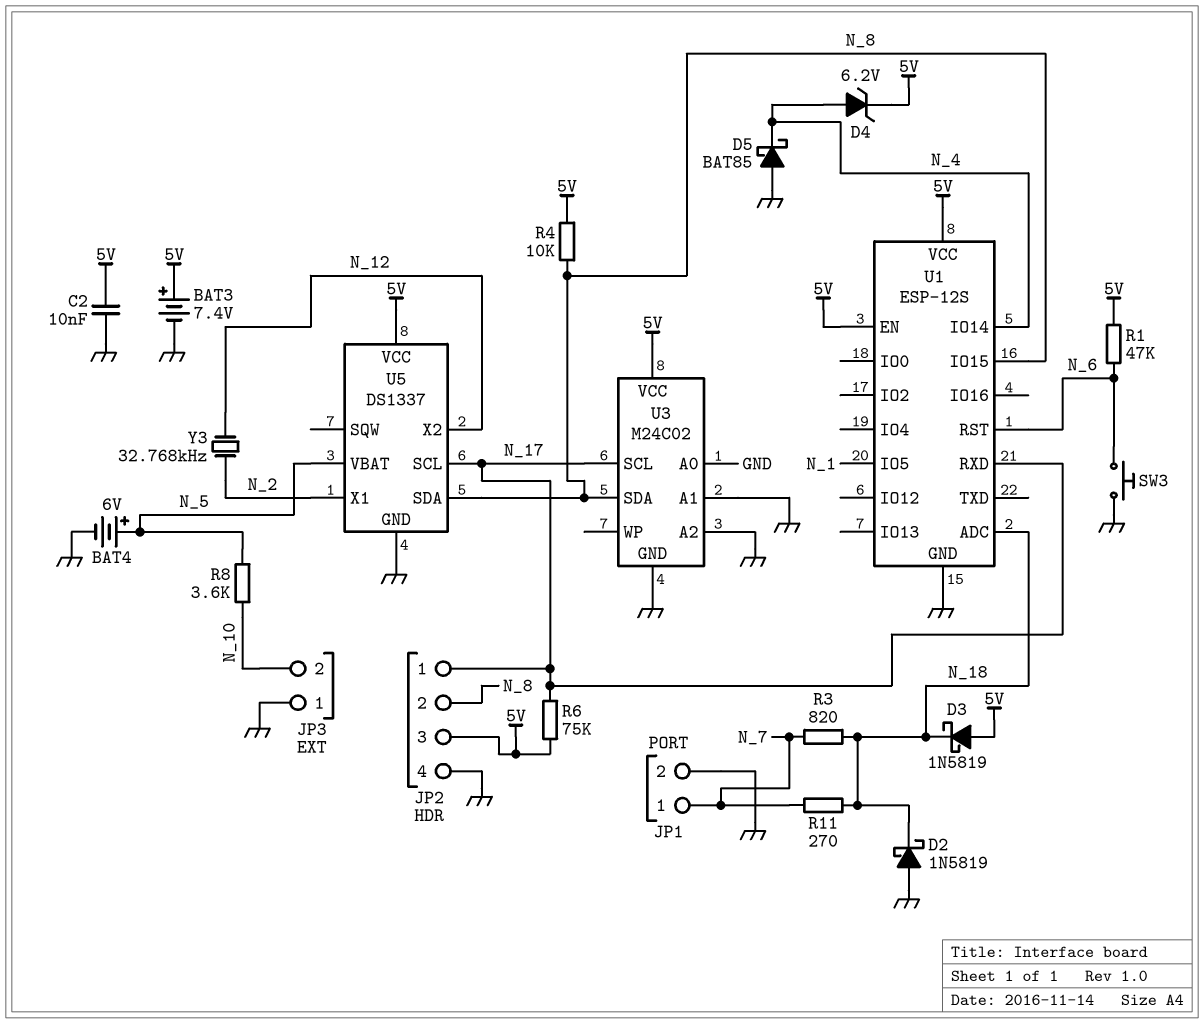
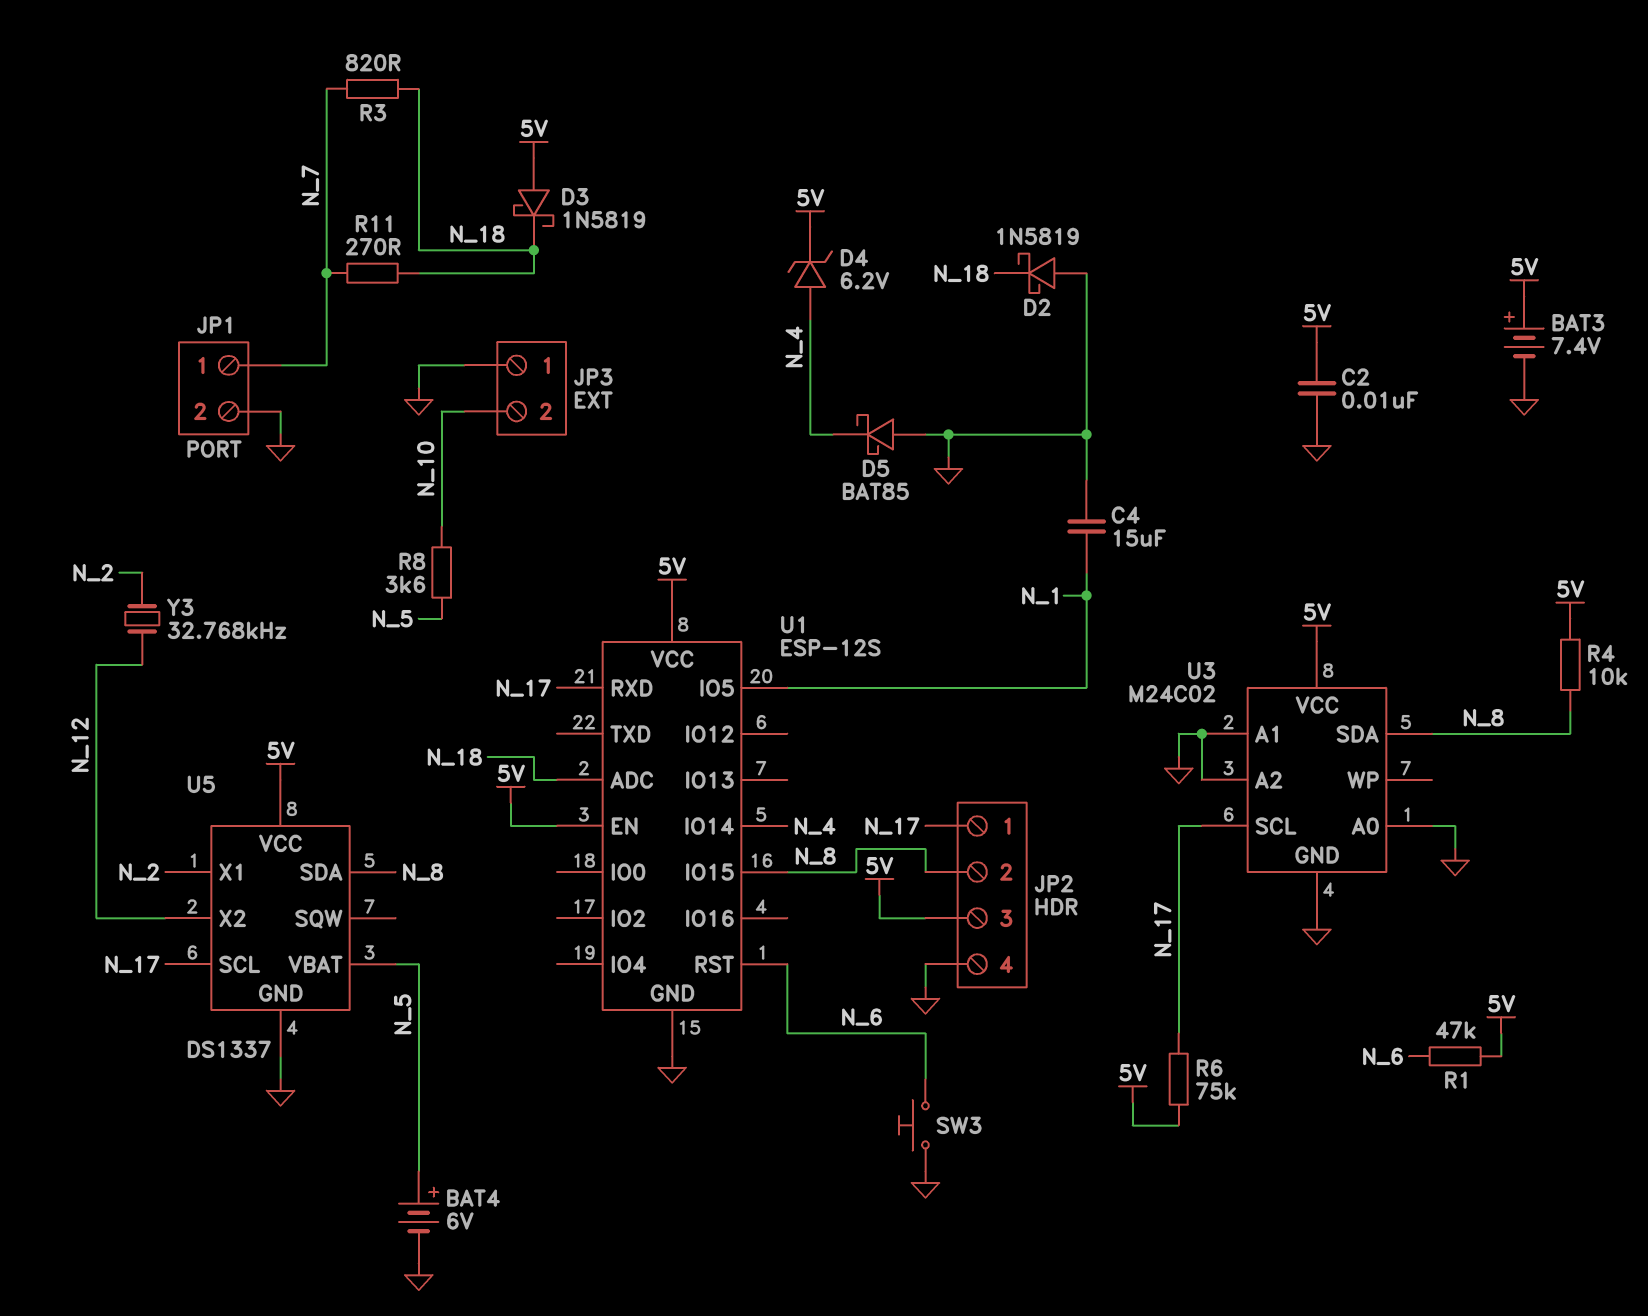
C4: none -> 15uF (GND, N_1)

